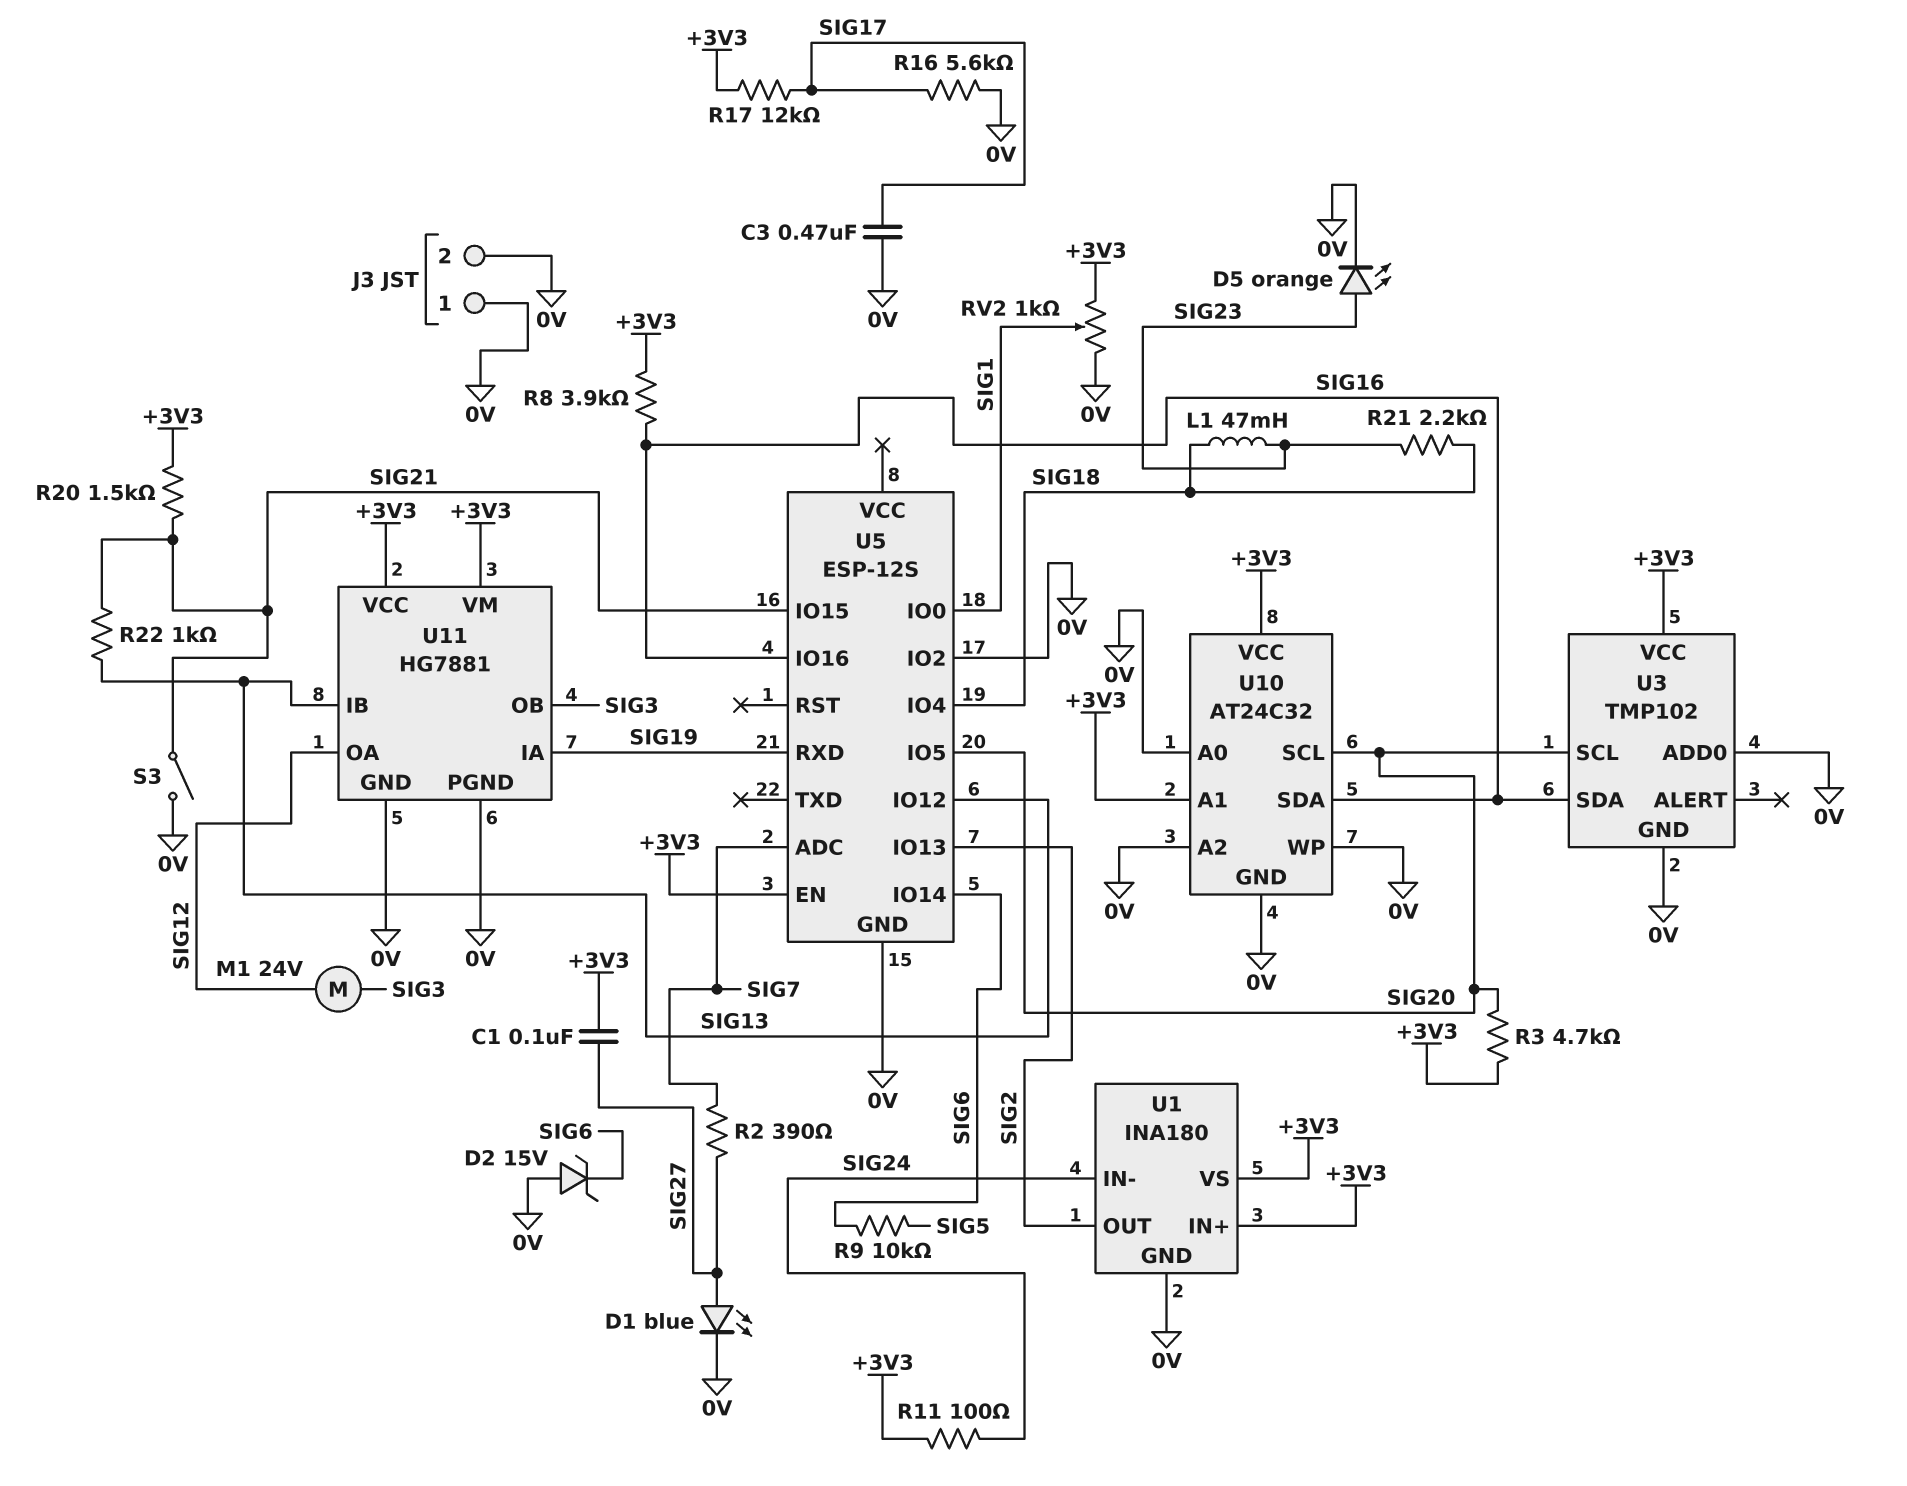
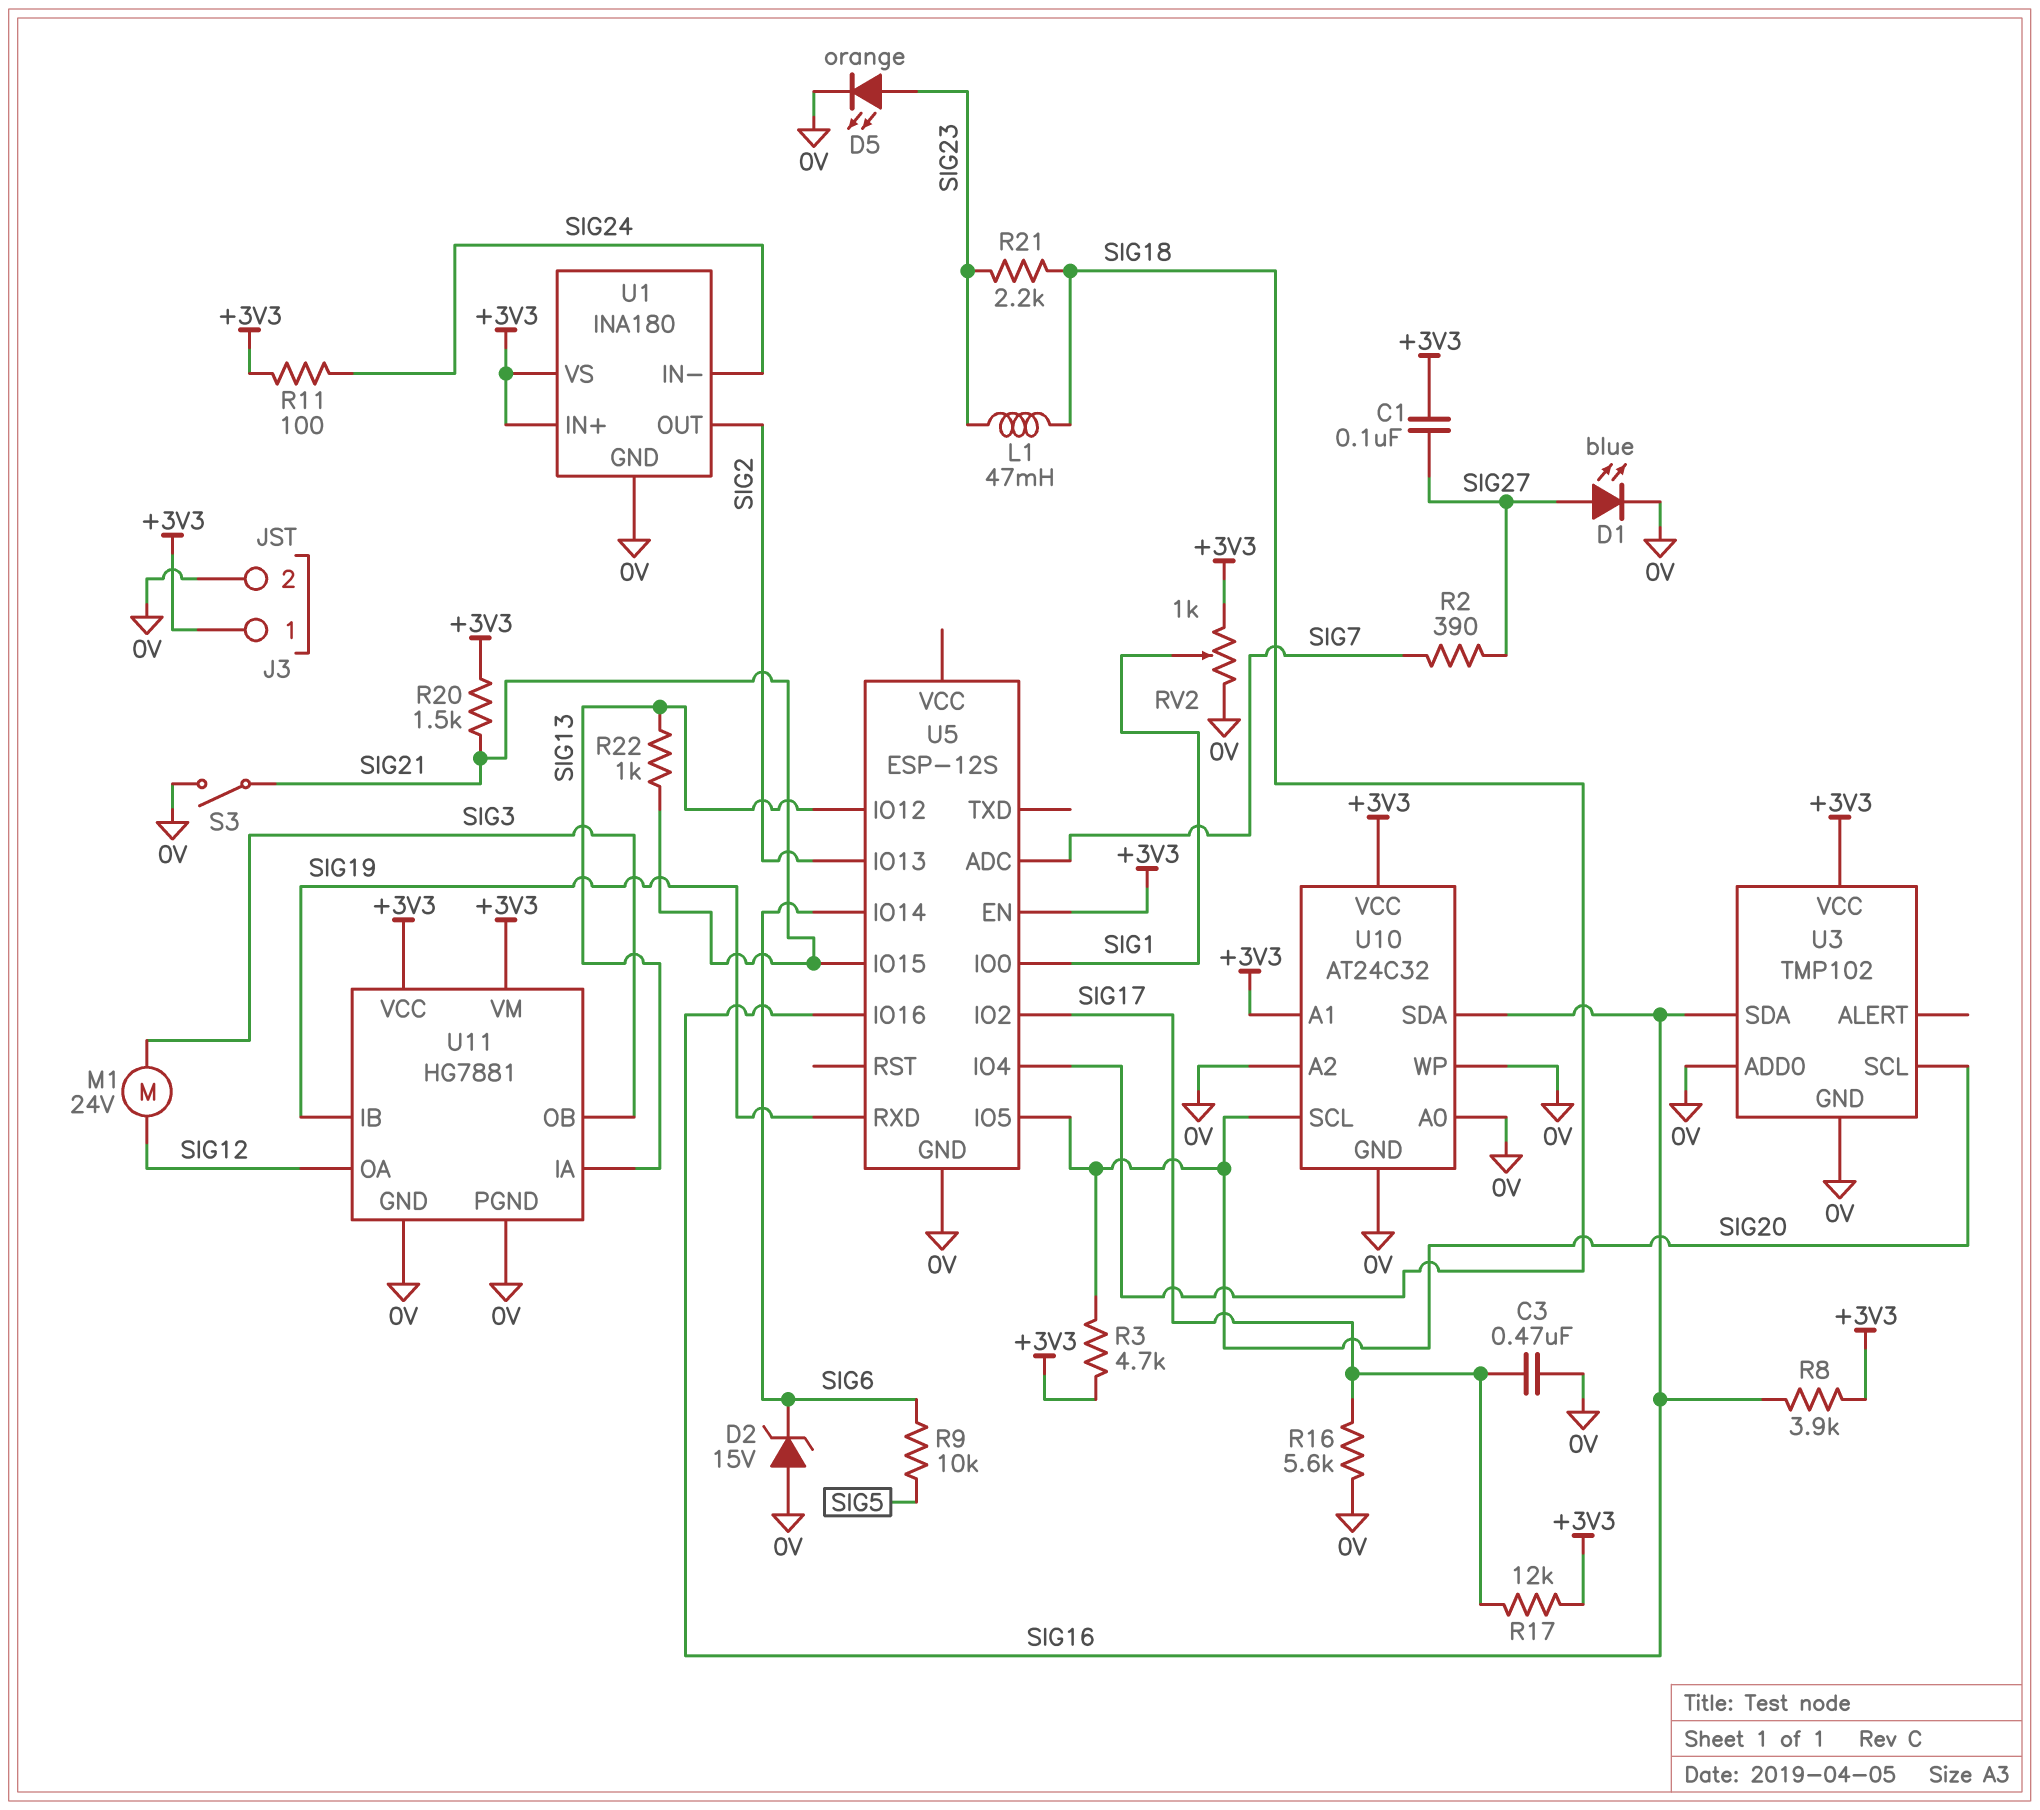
J3 pin 1: 0V -> +3V3
U5 pin IO2: 0V -> SIG17
U11 pin IA: SIG19 -> SIG13
U11 pin IB: SIG13 -> SIG19

